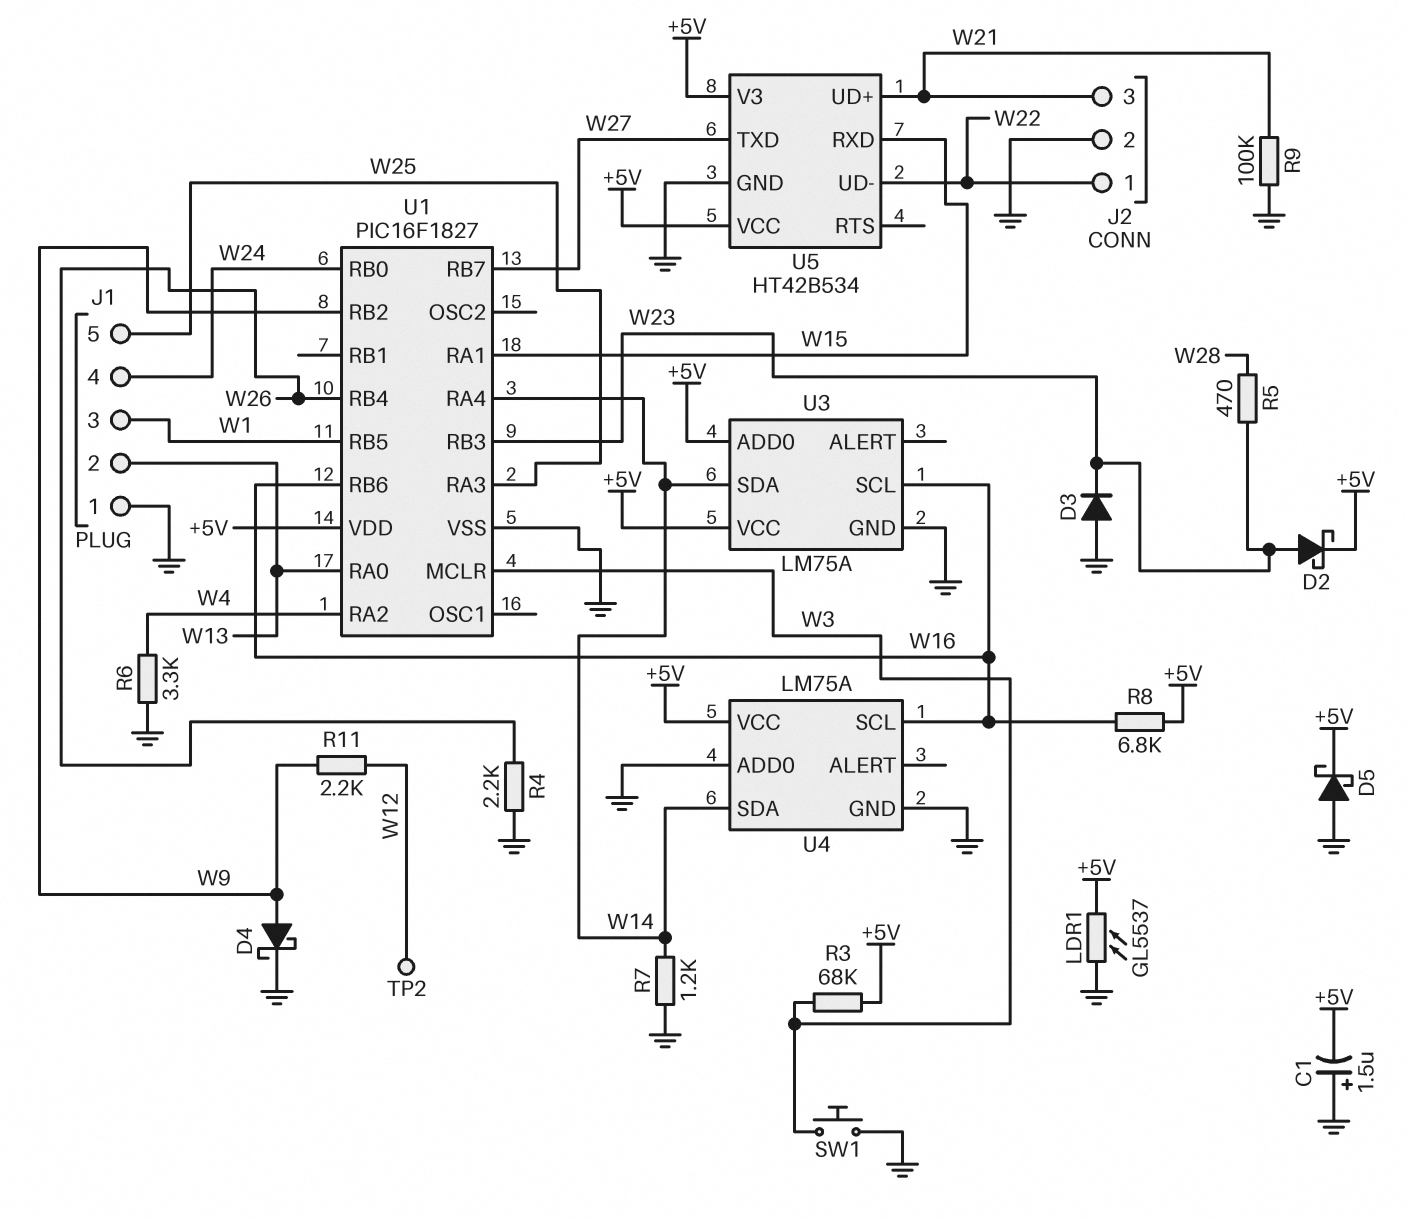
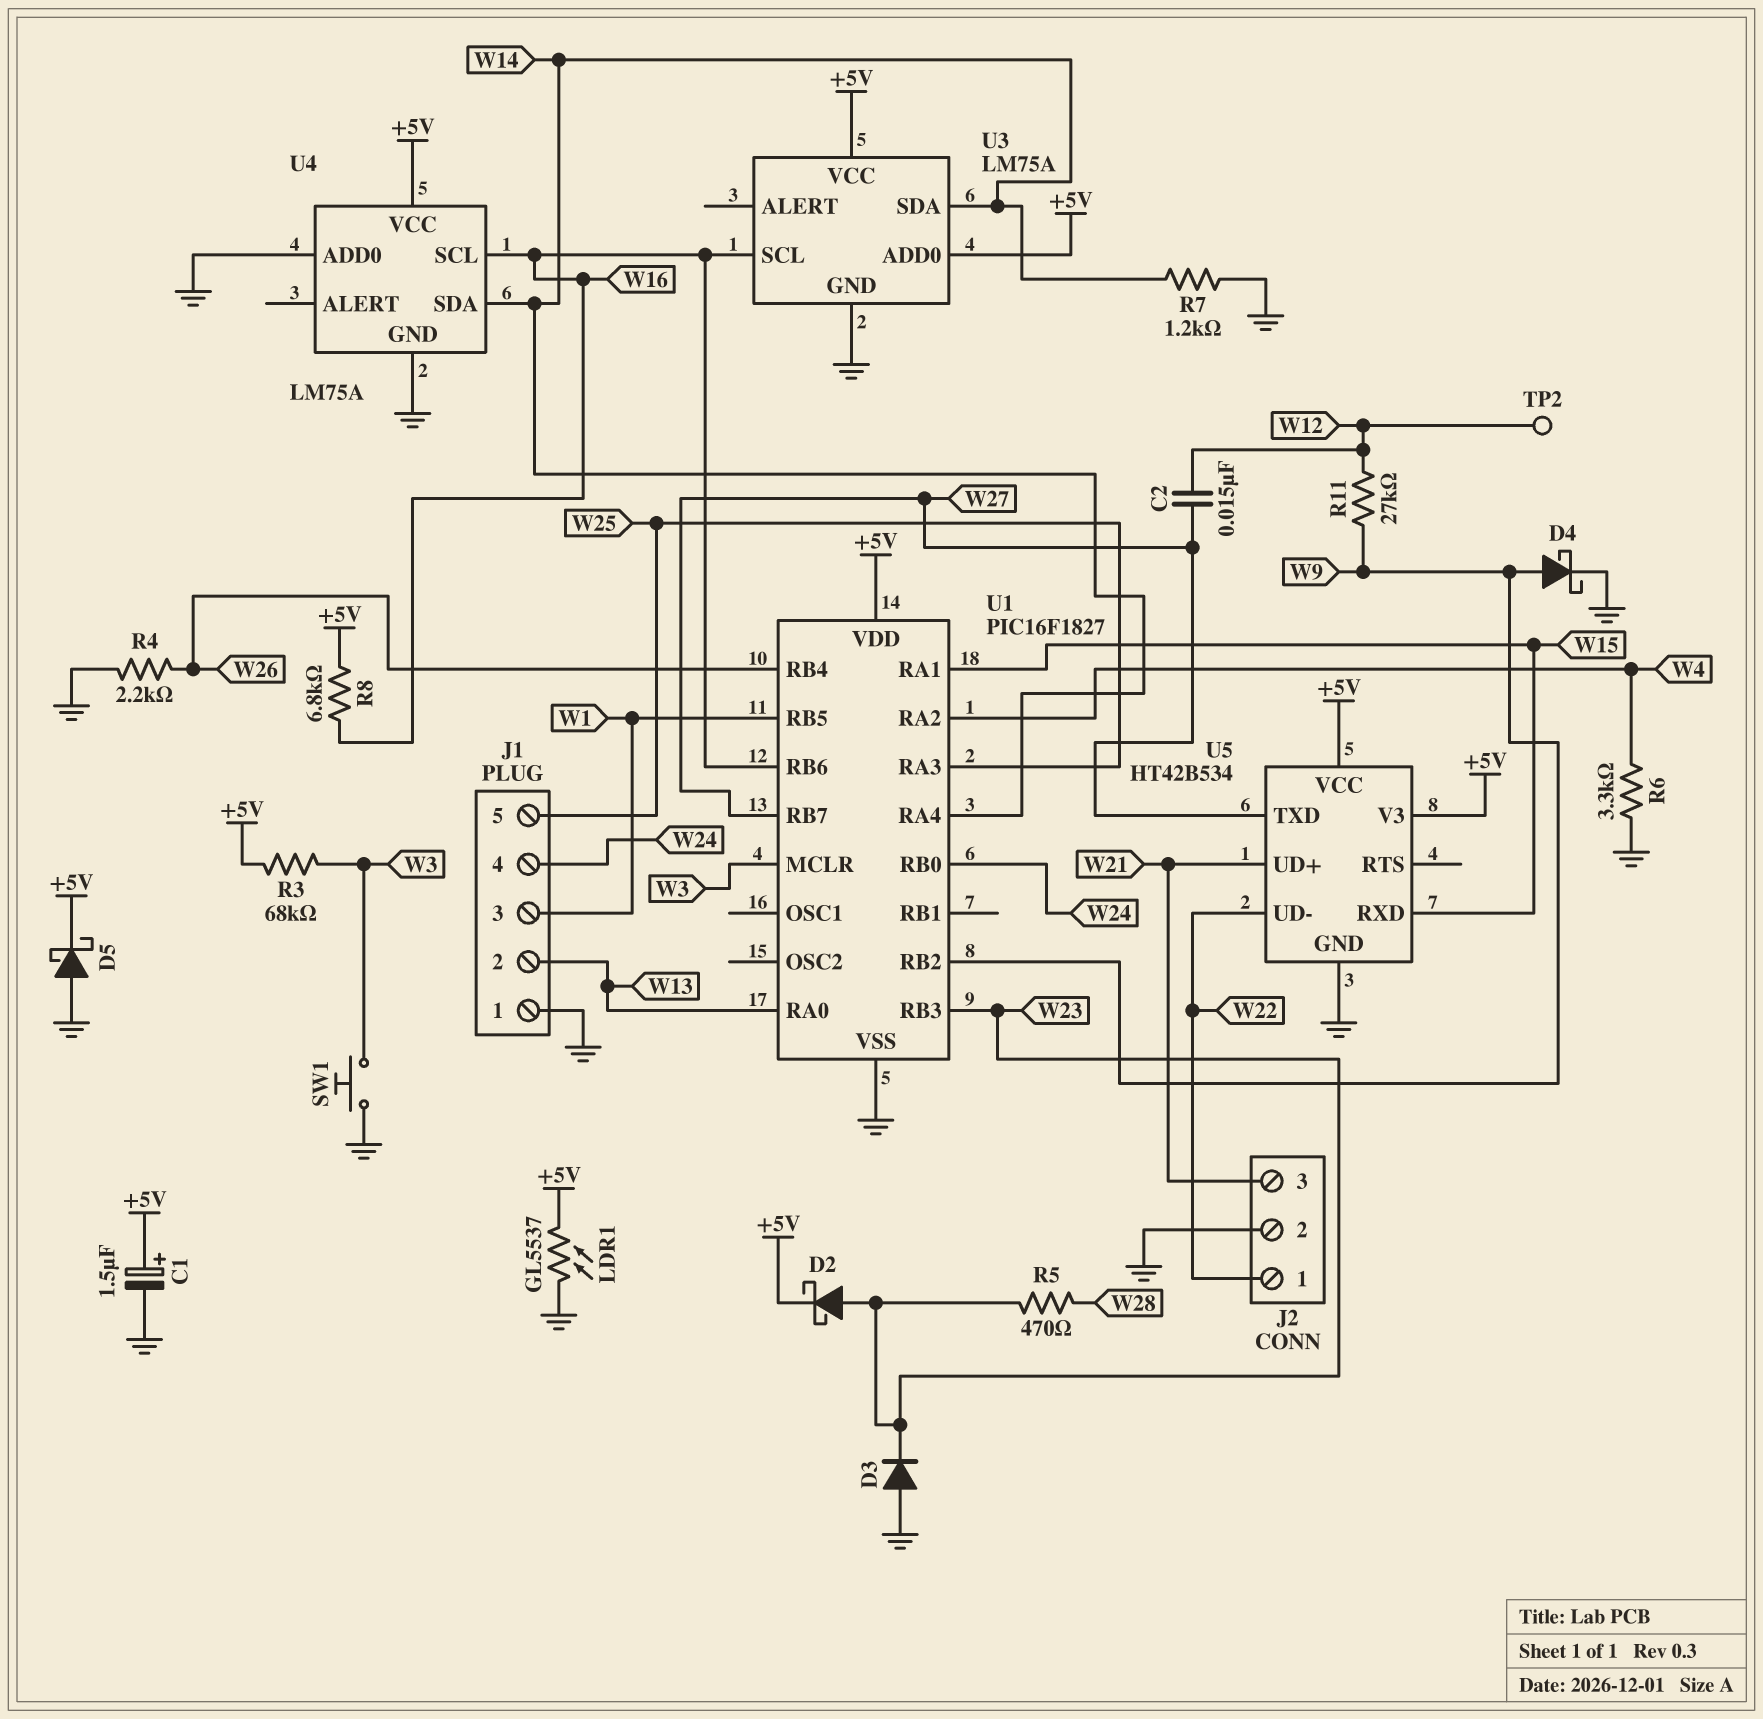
C1: 1.5uF (plus GND, minus +5V) -> 1.5uF (plus +5V, minus GND)
C2: none -> 15nF (W12, W27)
R9: 100k (GND, W21) -> none
R11: 2.2k (W9, W12) -> 27k (W9, W12)

